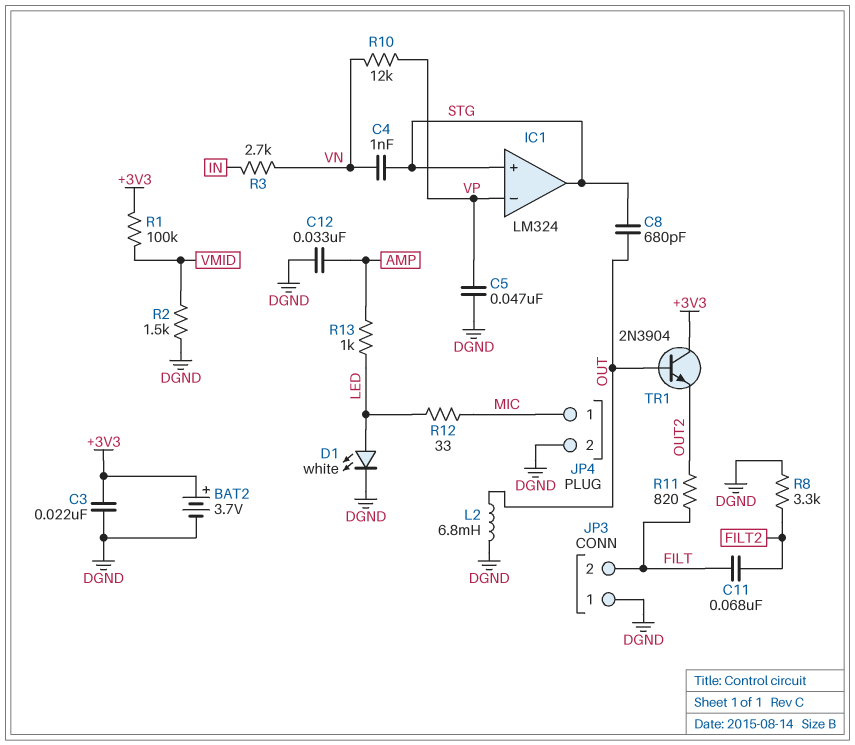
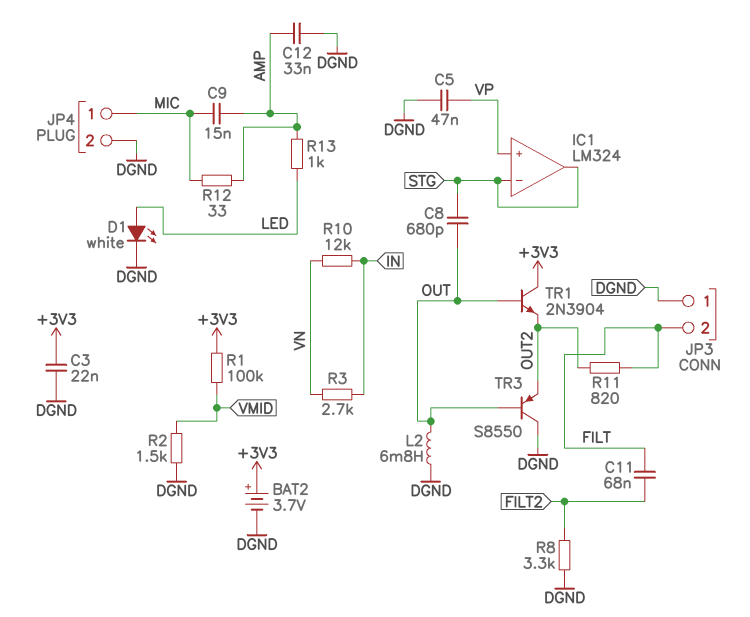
C4: 1nF (STG, VN) -> none
C9: none -> 15nF (AMP, MIC)
IC1 pin in+: STG -> VP
IC1 pin in-: VP -> STG
R10: 12k (VN, VP) -> 12k (IN, VN)
R12: 33 (LED, MIC) -> 33 (AMP, MIC)
TR3: none -> PNP S8550 (B OUT, C DGND, E OUT2)

